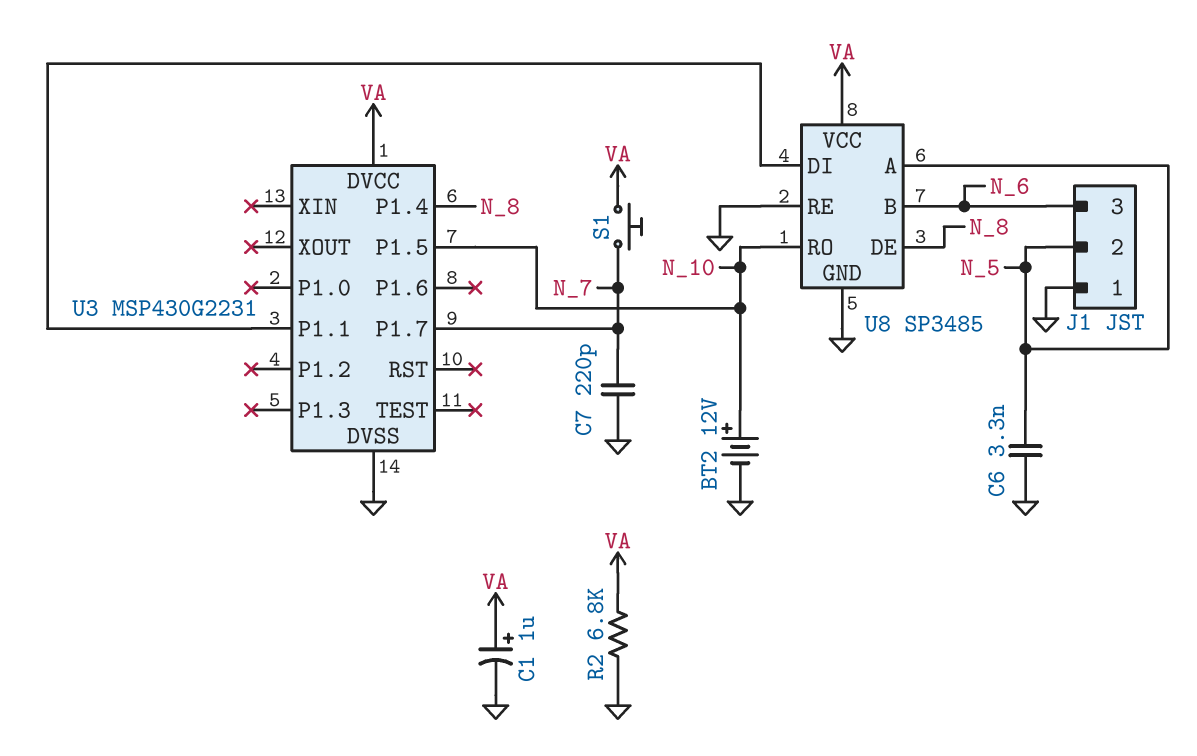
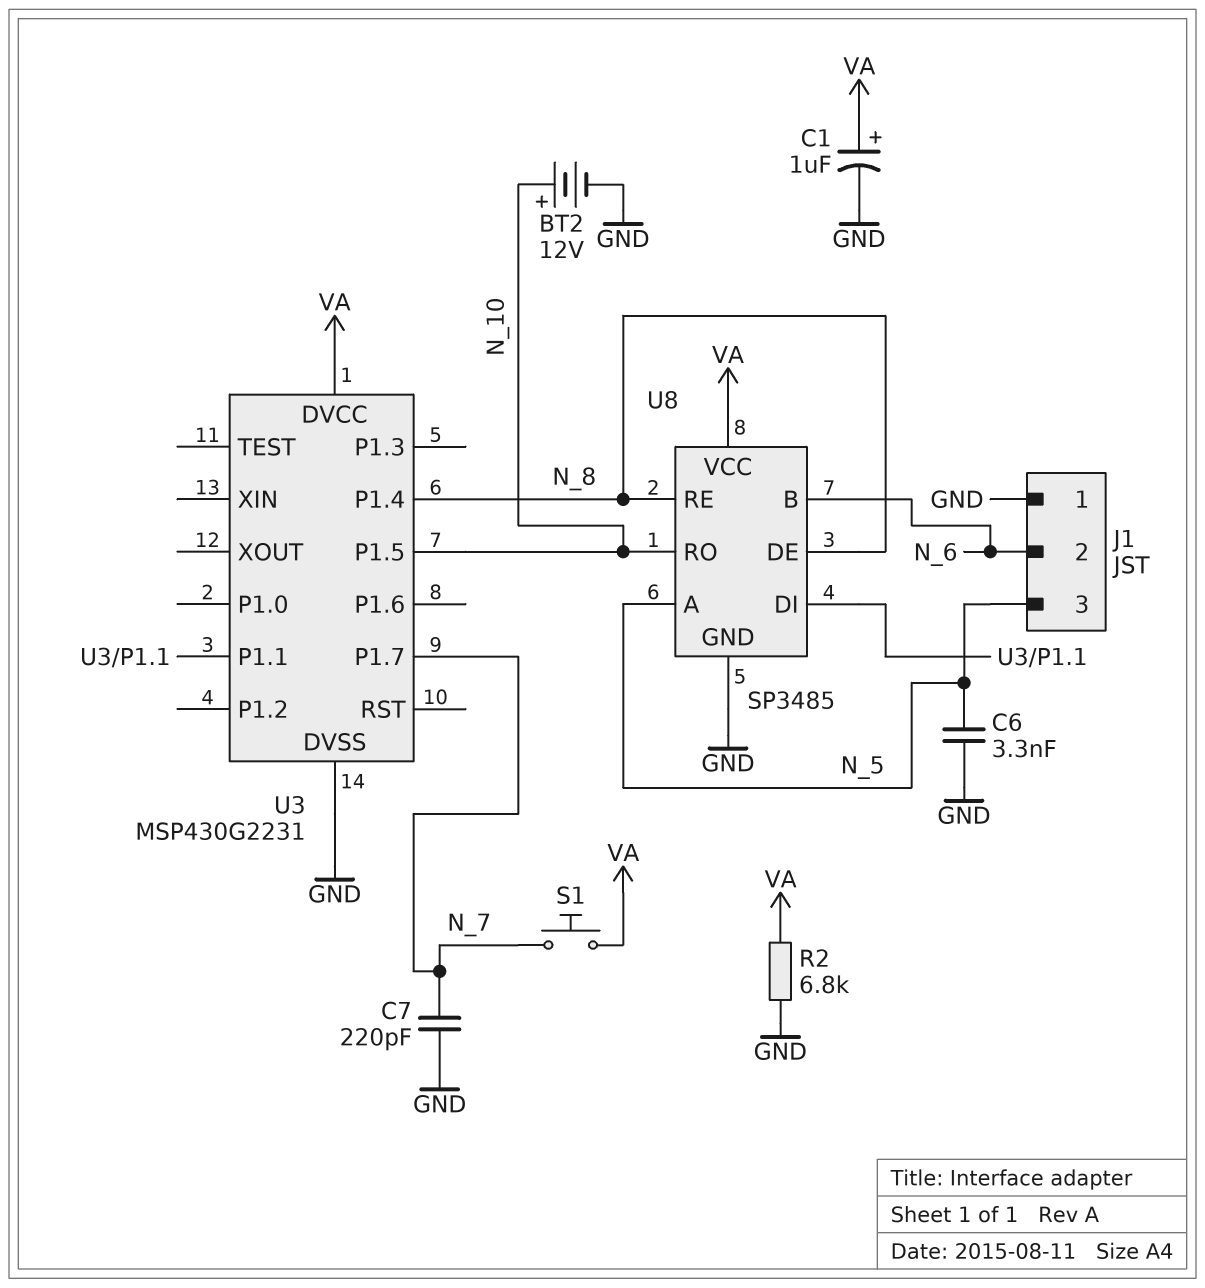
J1 pin 2: N_5 -> N_6
J1 pin 3: N_6 -> N_5
U8 pin RE: GND -> N_8

